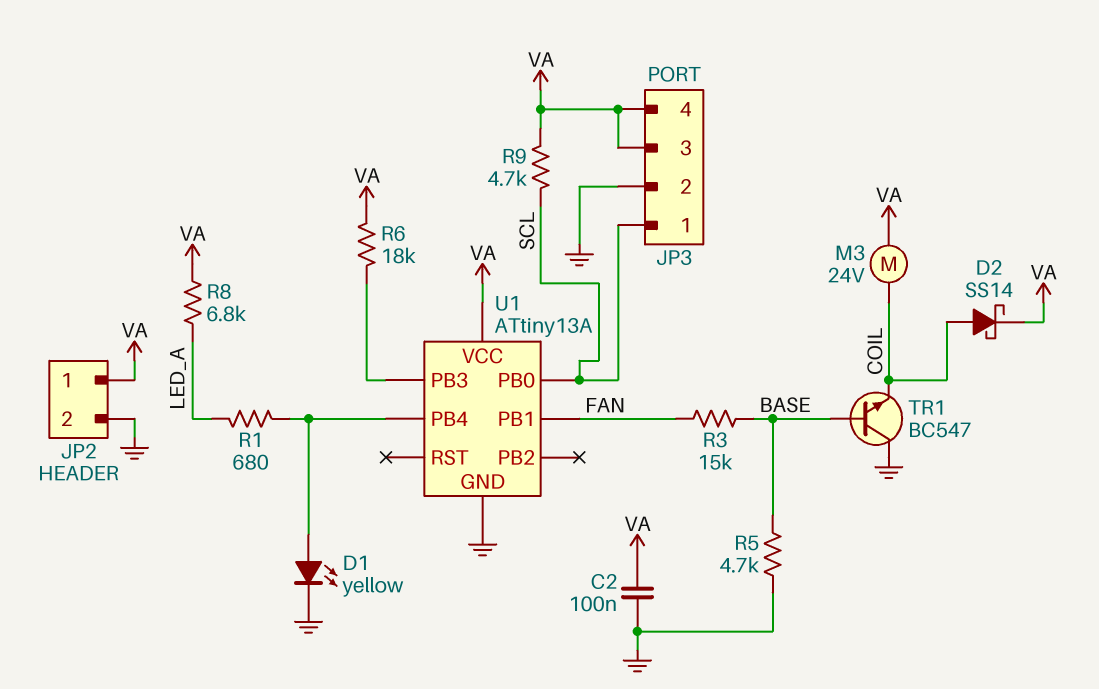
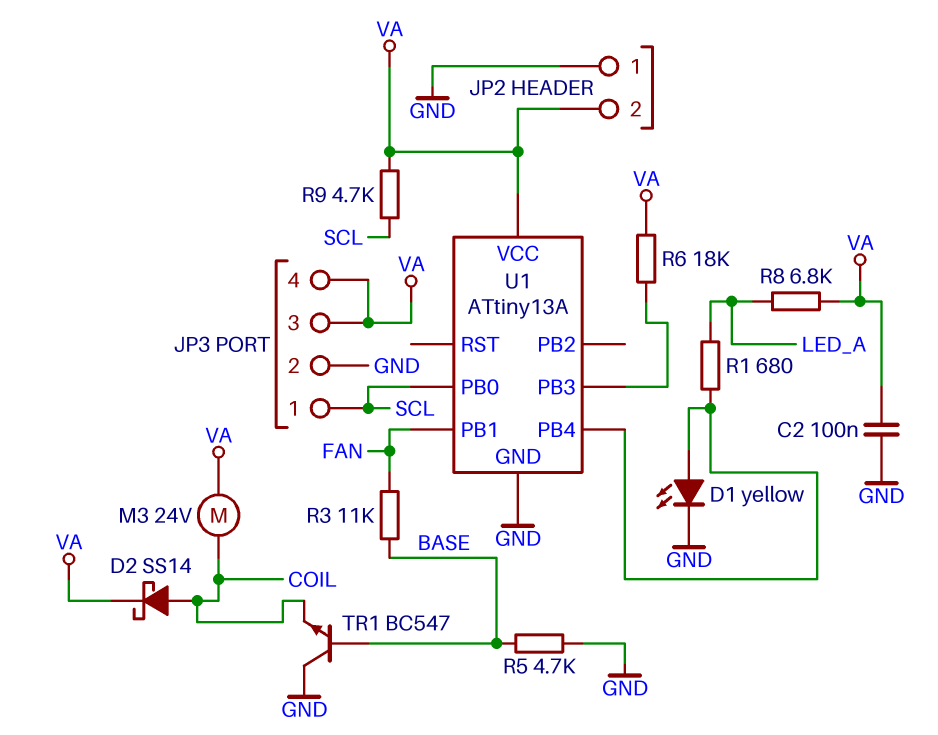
JP2 pin 1: VA -> GND
JP2 pin 2: GND -> VA
R3: 15k (BASE, FAN) -> 11k (BASE, FAN)

